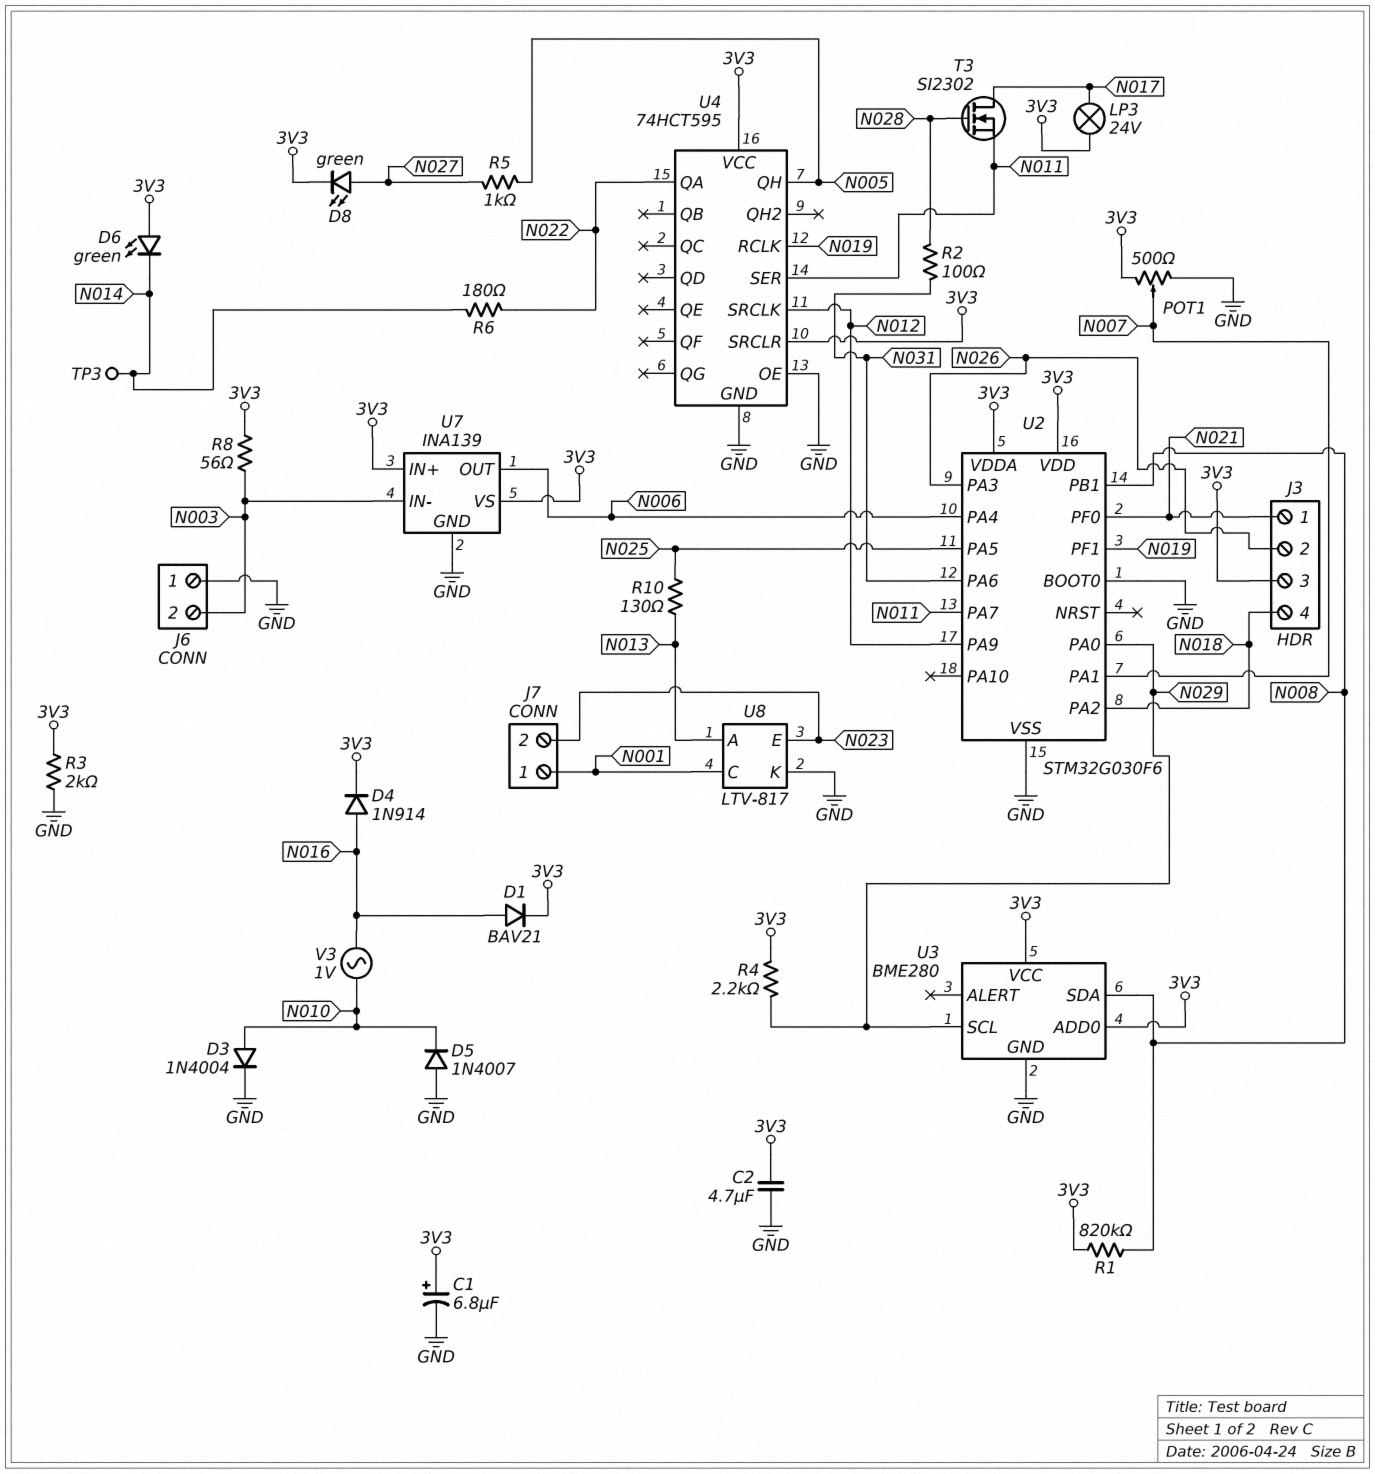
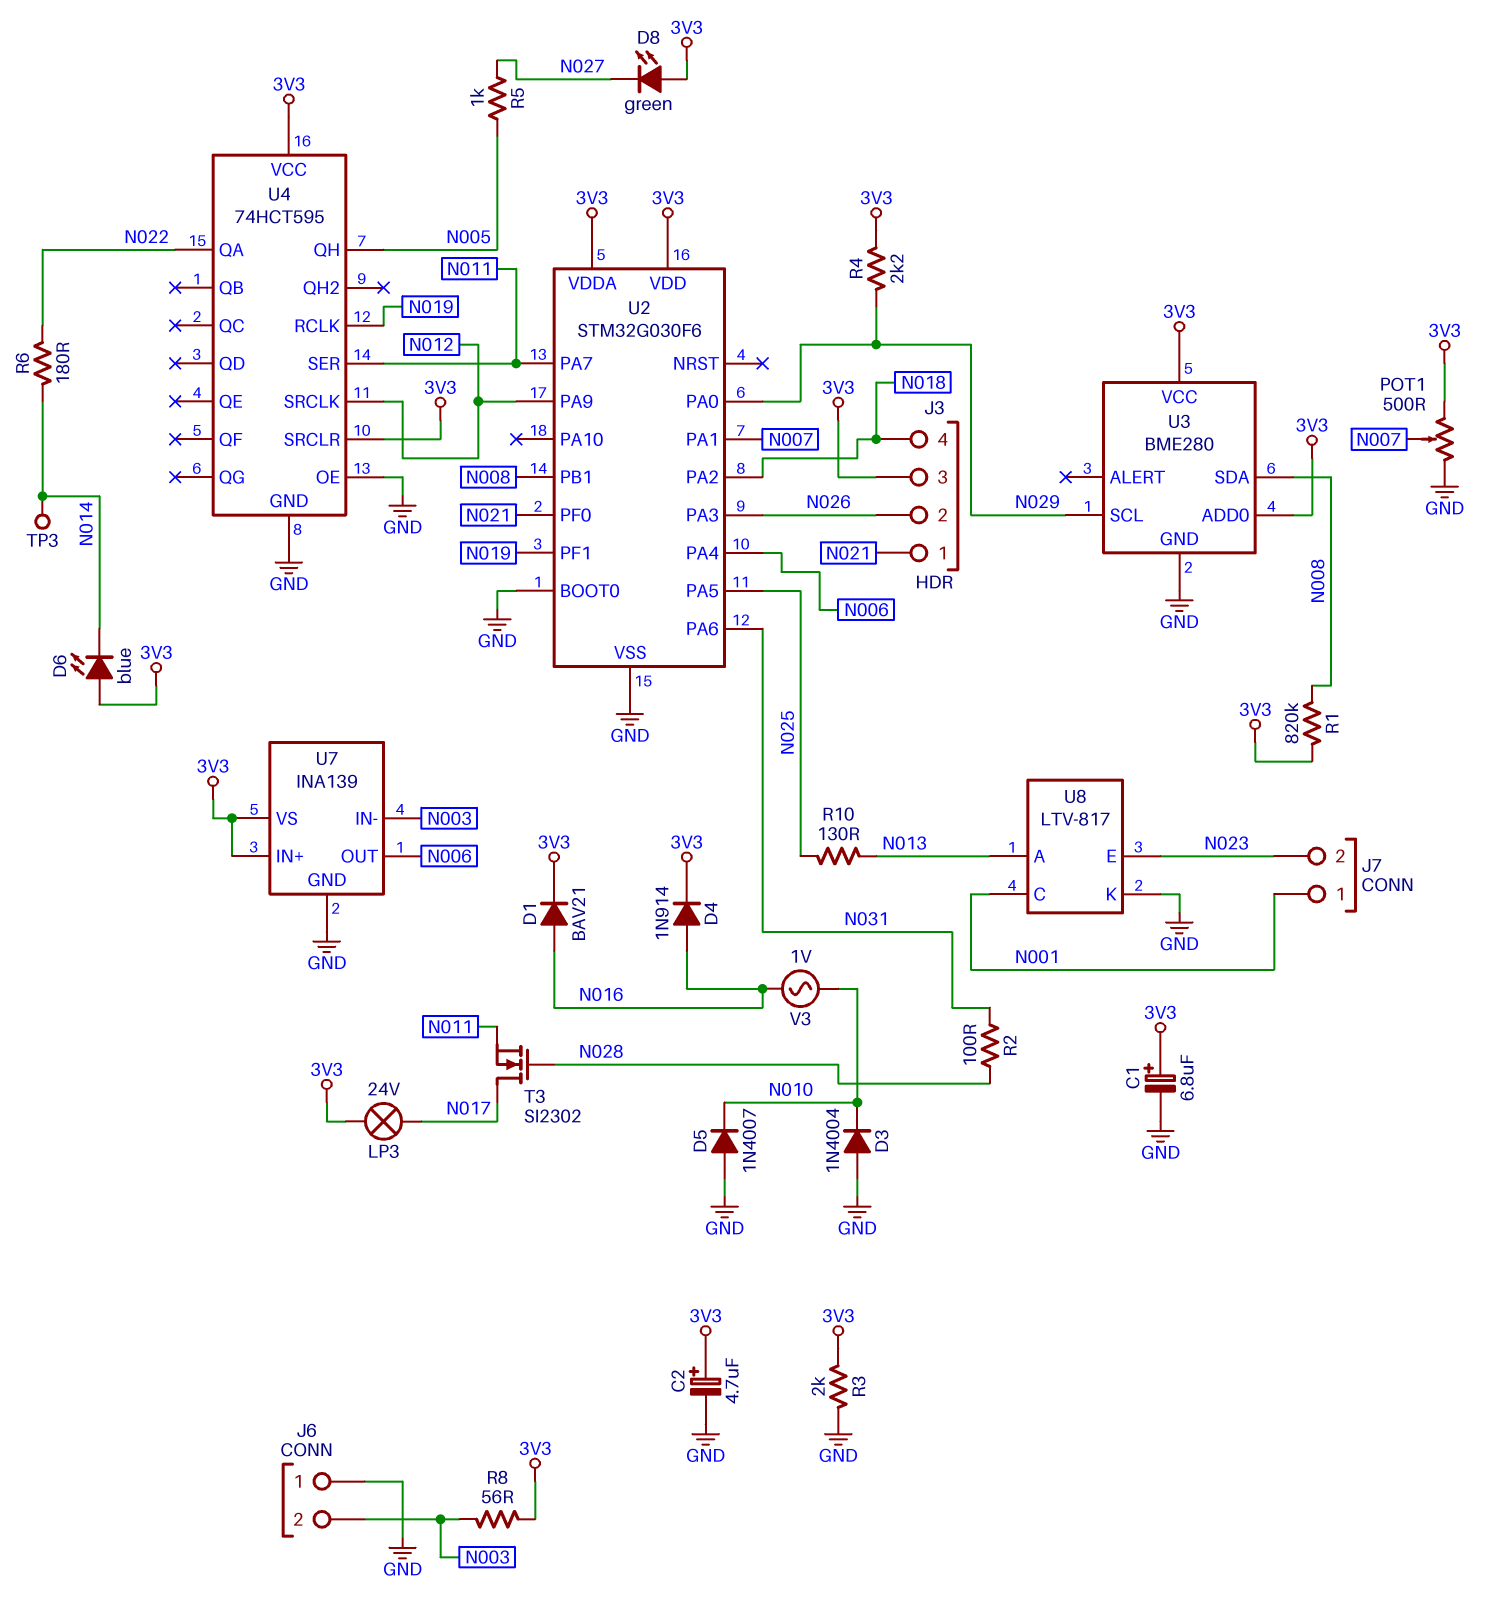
C2: 4.7uF (3V3, GND) -> 4.7uF (plus 3V3, minus GND)
D3: diode 1N4004 (A N010, K GND) -> diode 1N4004 (A GND, K N010)
D6: LED green (A 3V3, K N014) -> LED blue (A 3V3, K N014)
D8: LED green (A N027, K 3V3) -> LED green (A 3V3, K N027)

